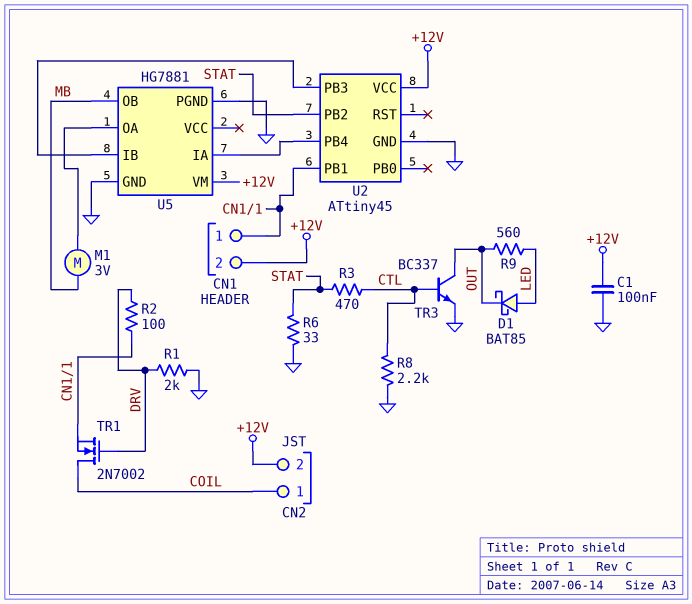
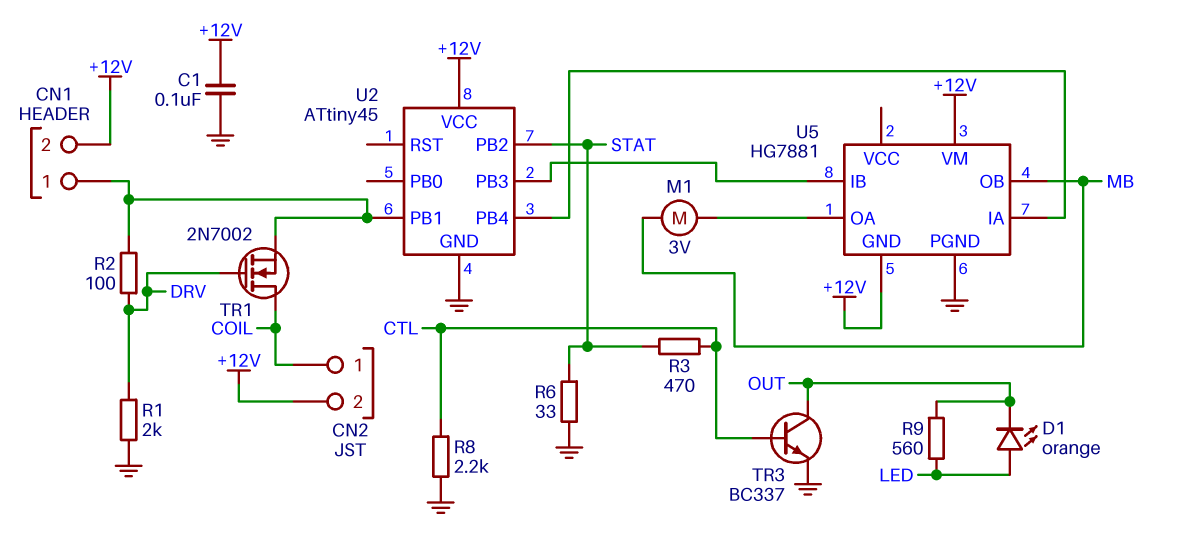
D1: schottky BAT85 (A LED, K OUT) -> LED orange (A LED, K OUT)
U5 pin GND: GND -> +12V

